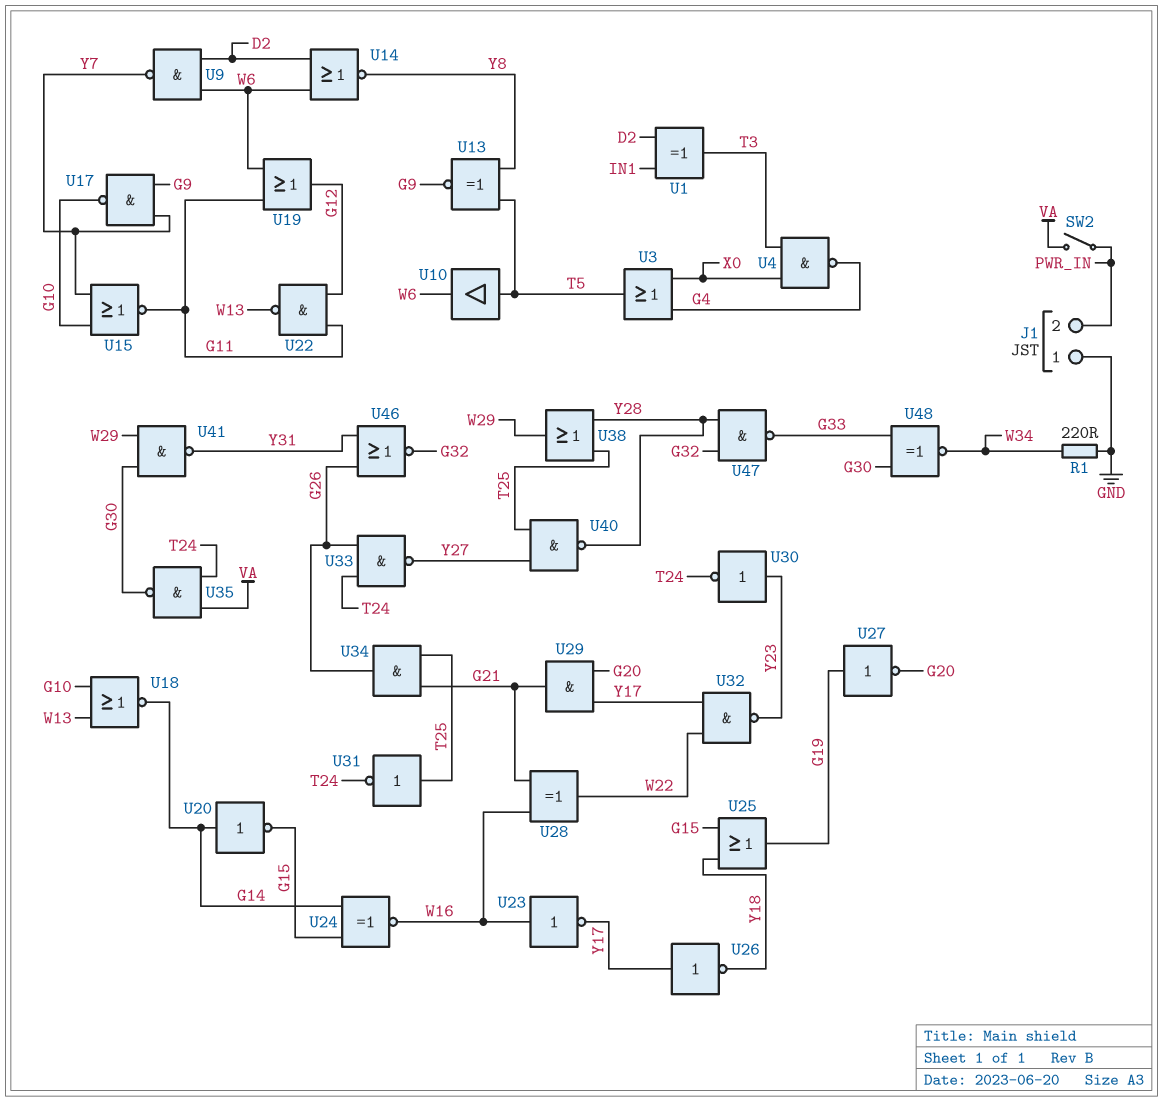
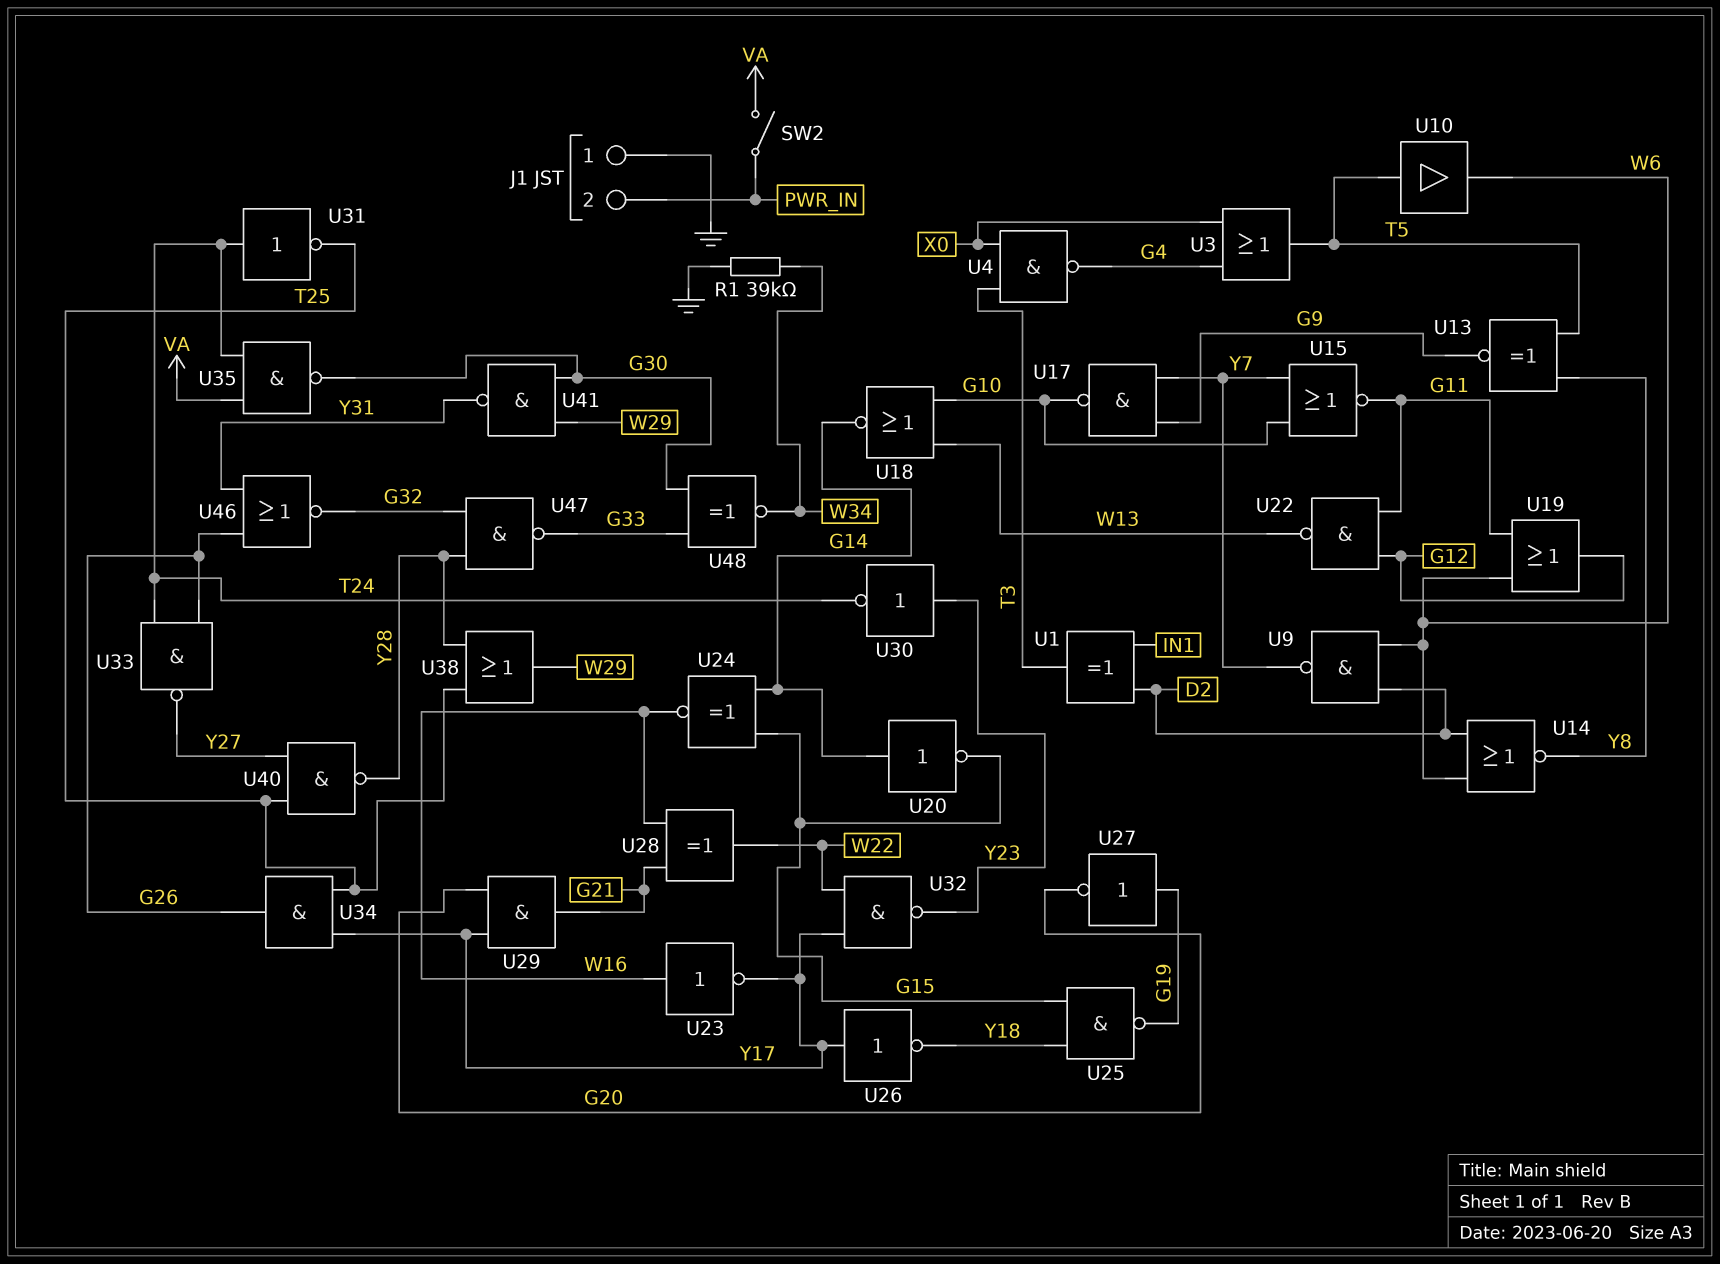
R1: 220 (GND, W34) -> 39k (GND, W34)
U25: OR (in G15, in Y18, out G19) -> NAND (in G15, in Y18, out G19)
U31: NOT (in T25, out T24) -> NOT (in T24, out T25)
U34: AND (in G21, in T25, out G26) -> AND (in T25, in Y17, out G26)

